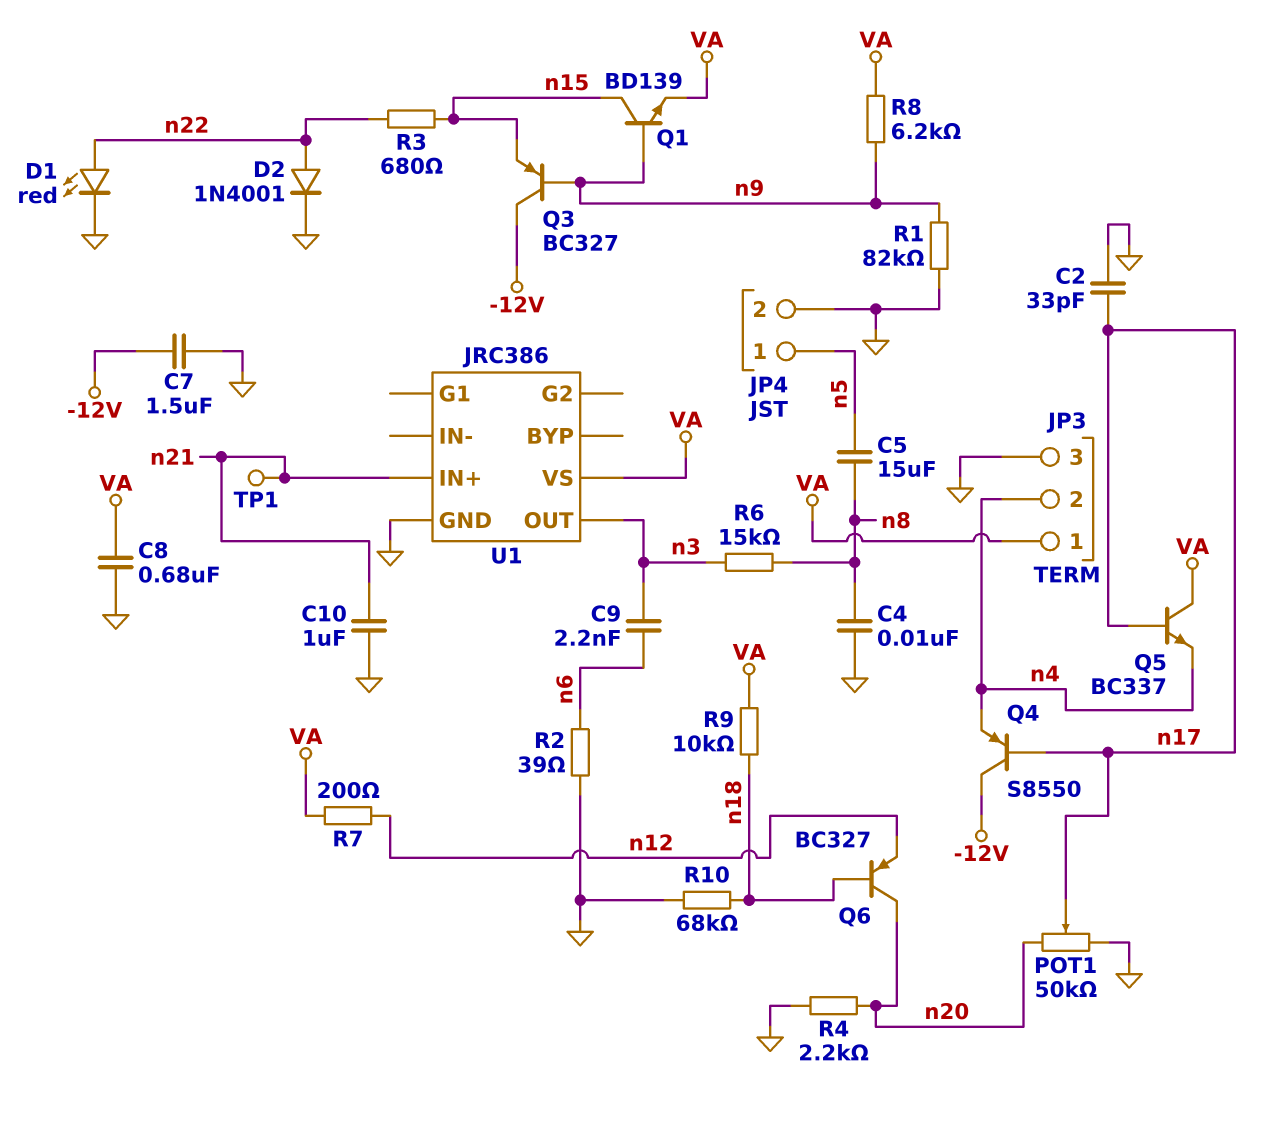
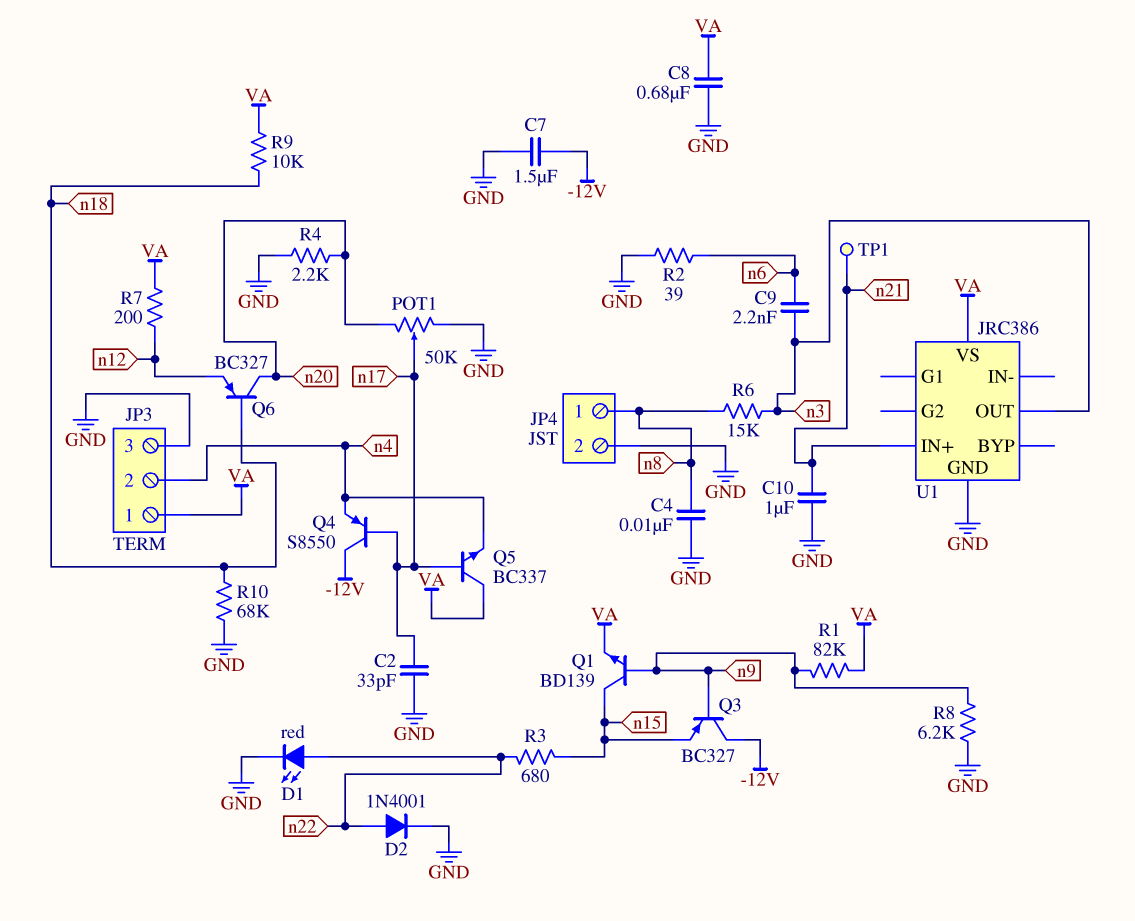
C5: 15uF (n5, n8) -> none
JP4 pin 1: n5 -> n8
R1: 82k (GND, n9) -> 82k (VA, n9)
R8: 6.2k (VA, n9) -> 6.2k (GND, n9)

